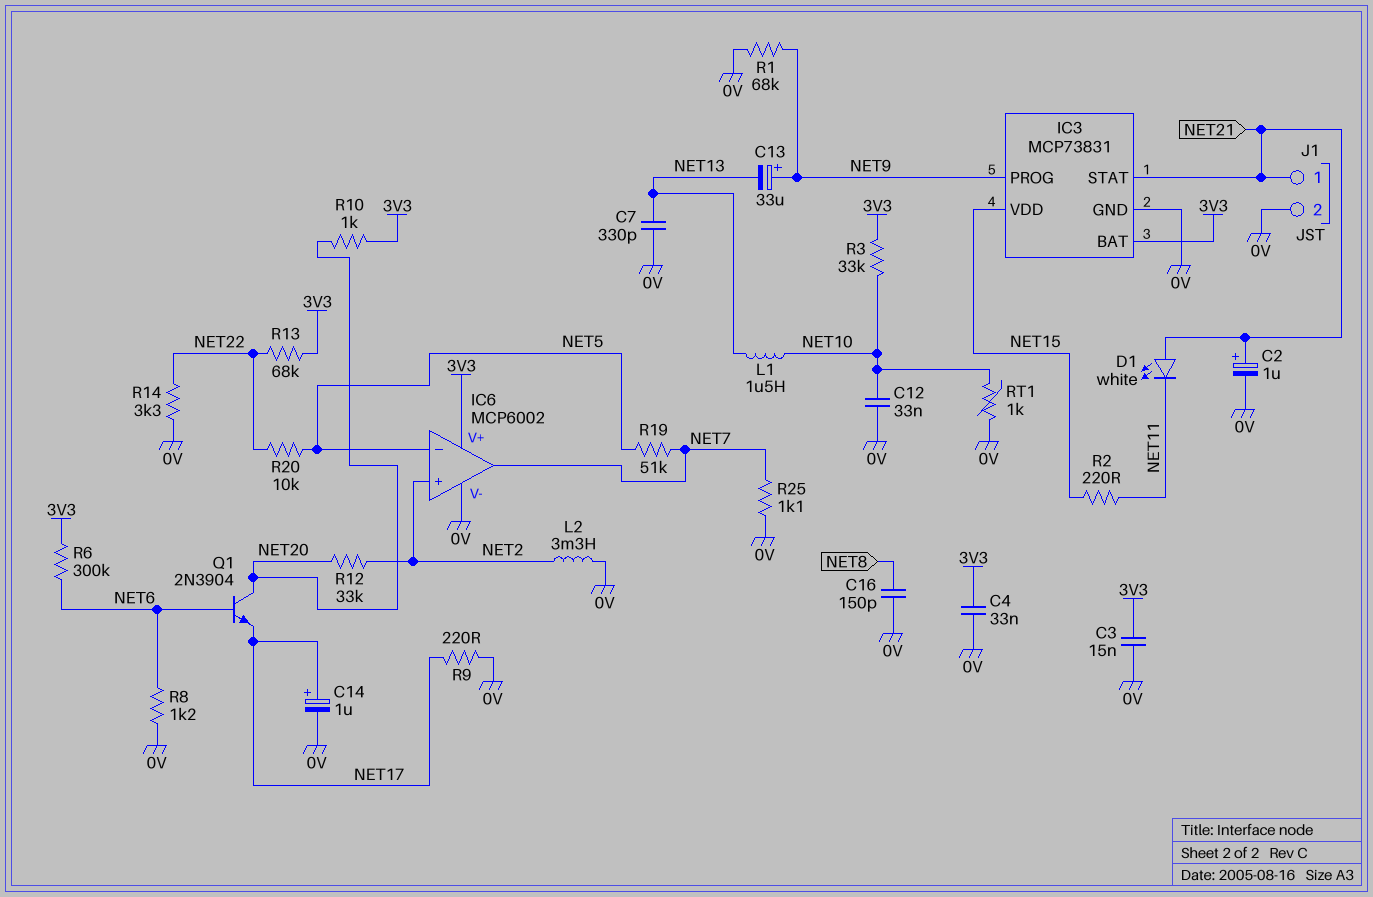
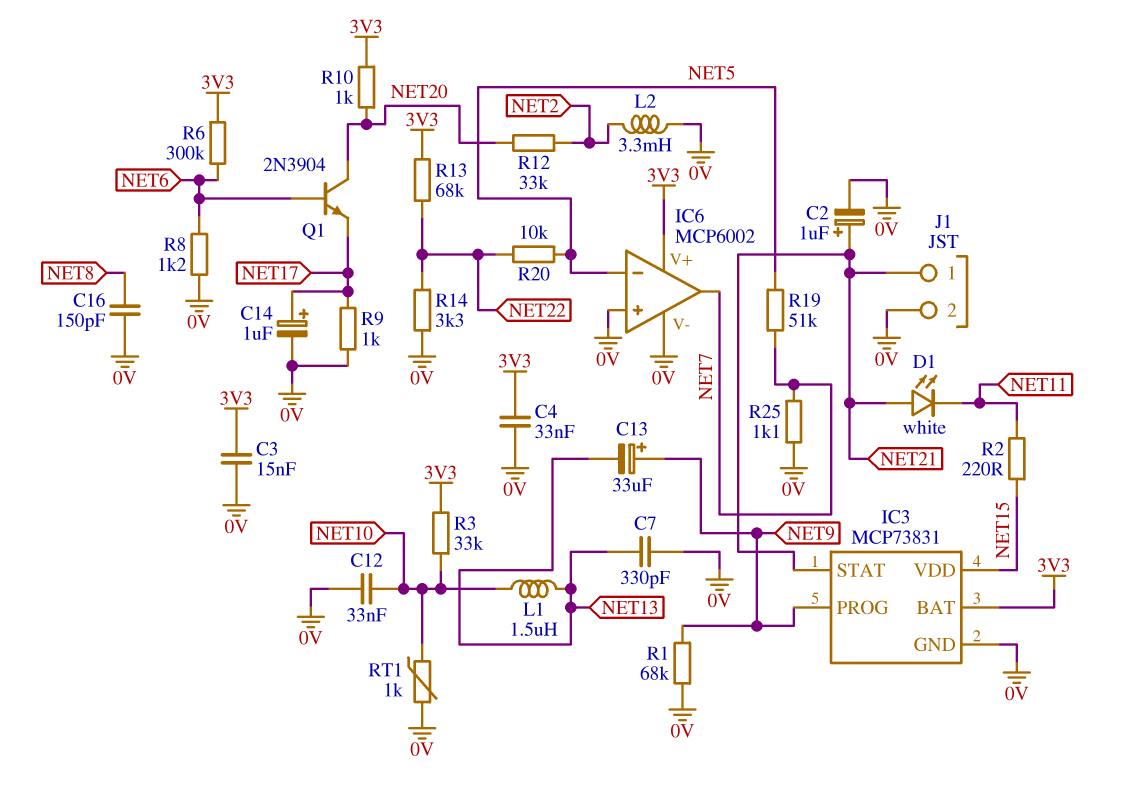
IC6 pin in+: NET2 -> 0V
R9: 220 (0V, NET17) -> 1k (0V, NET17)

